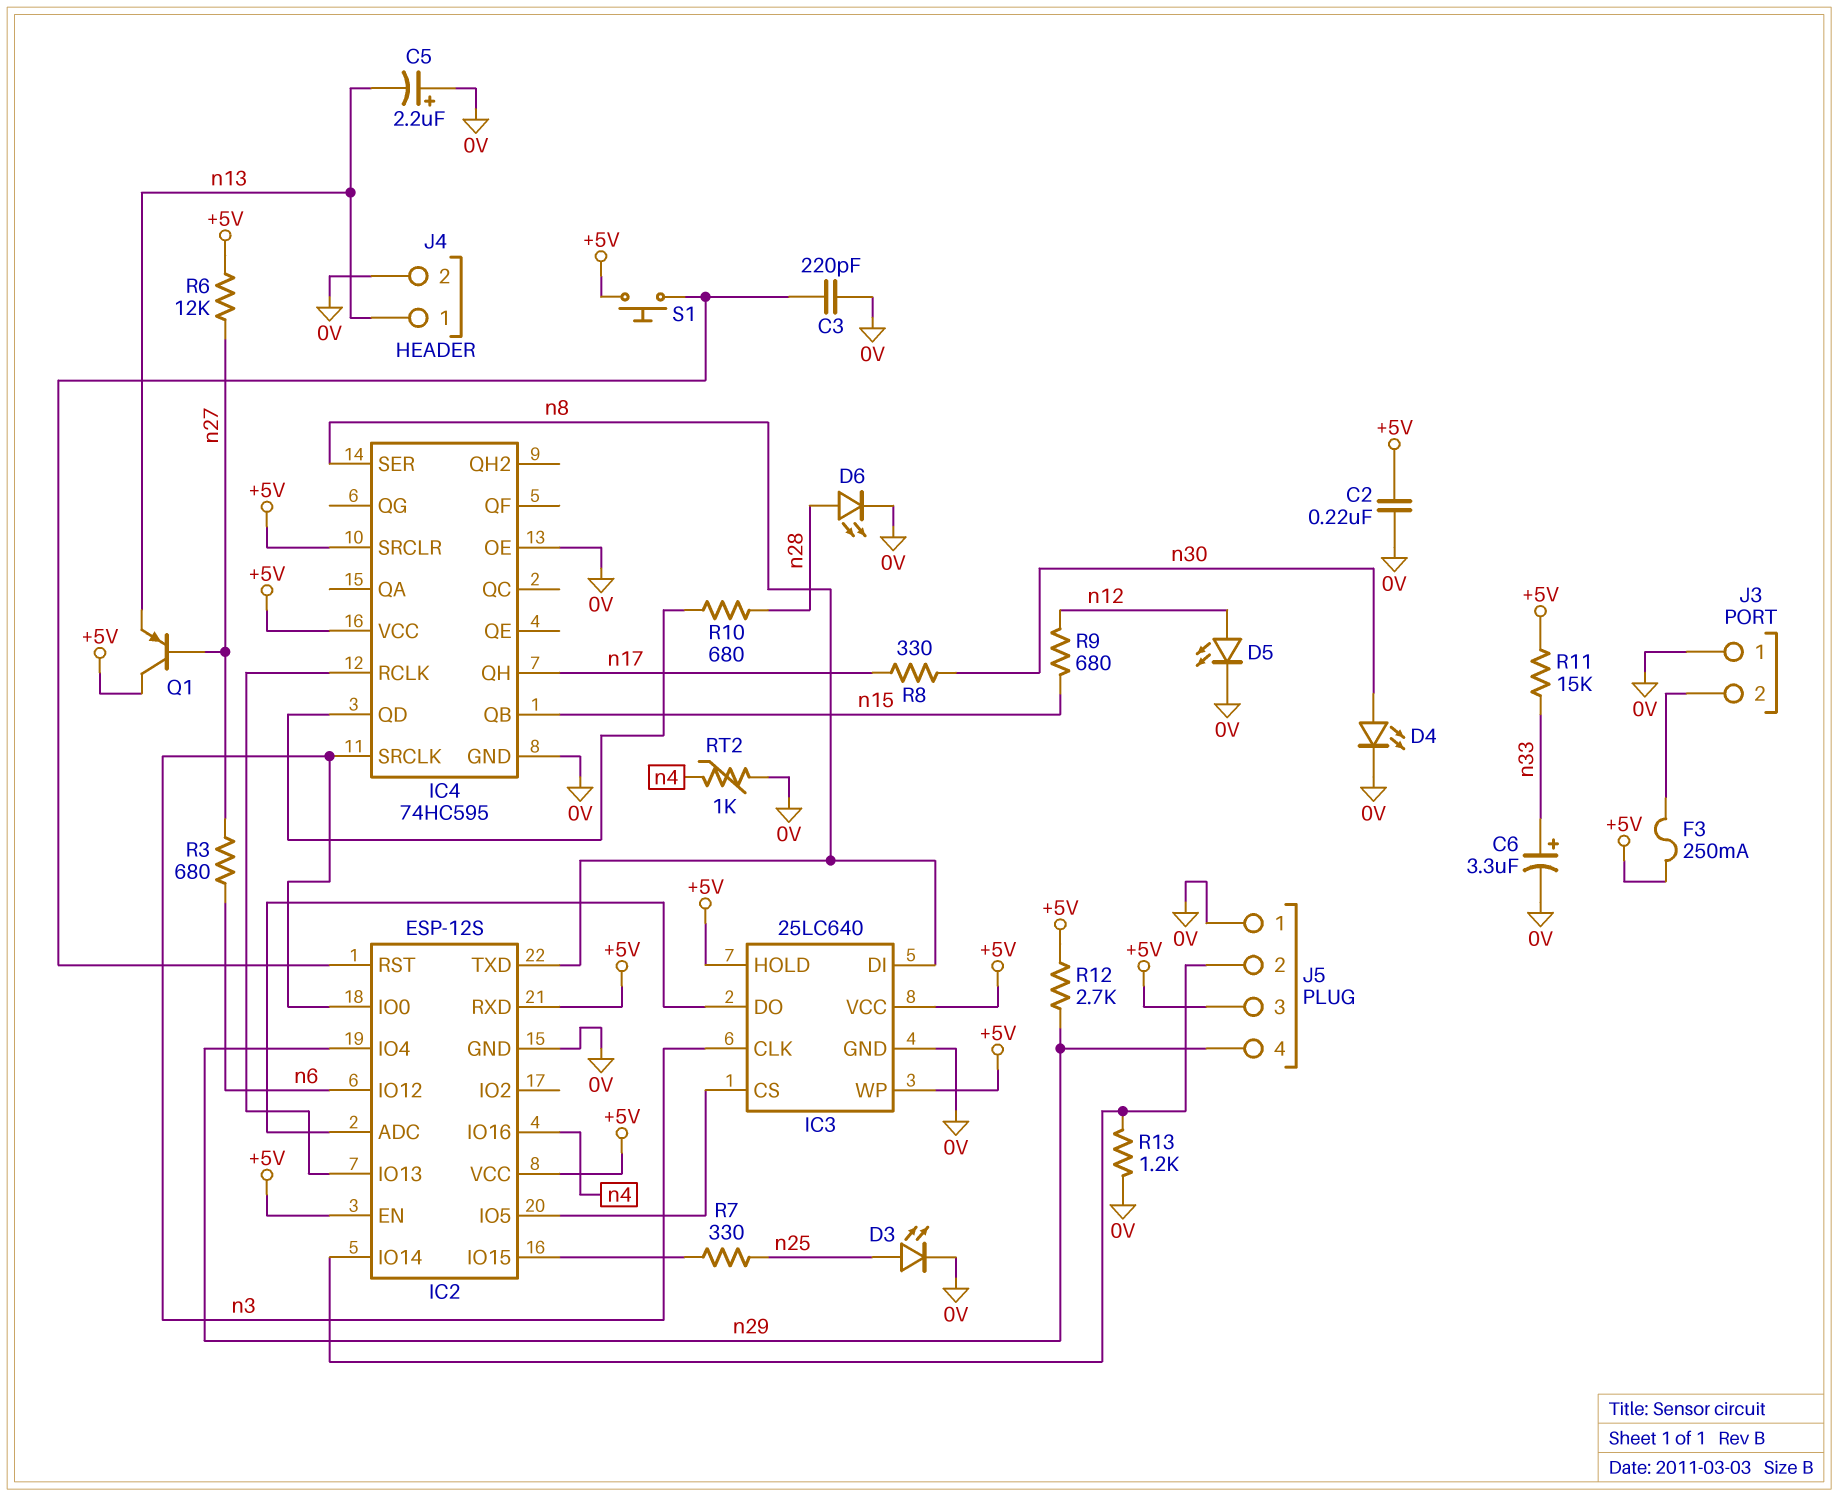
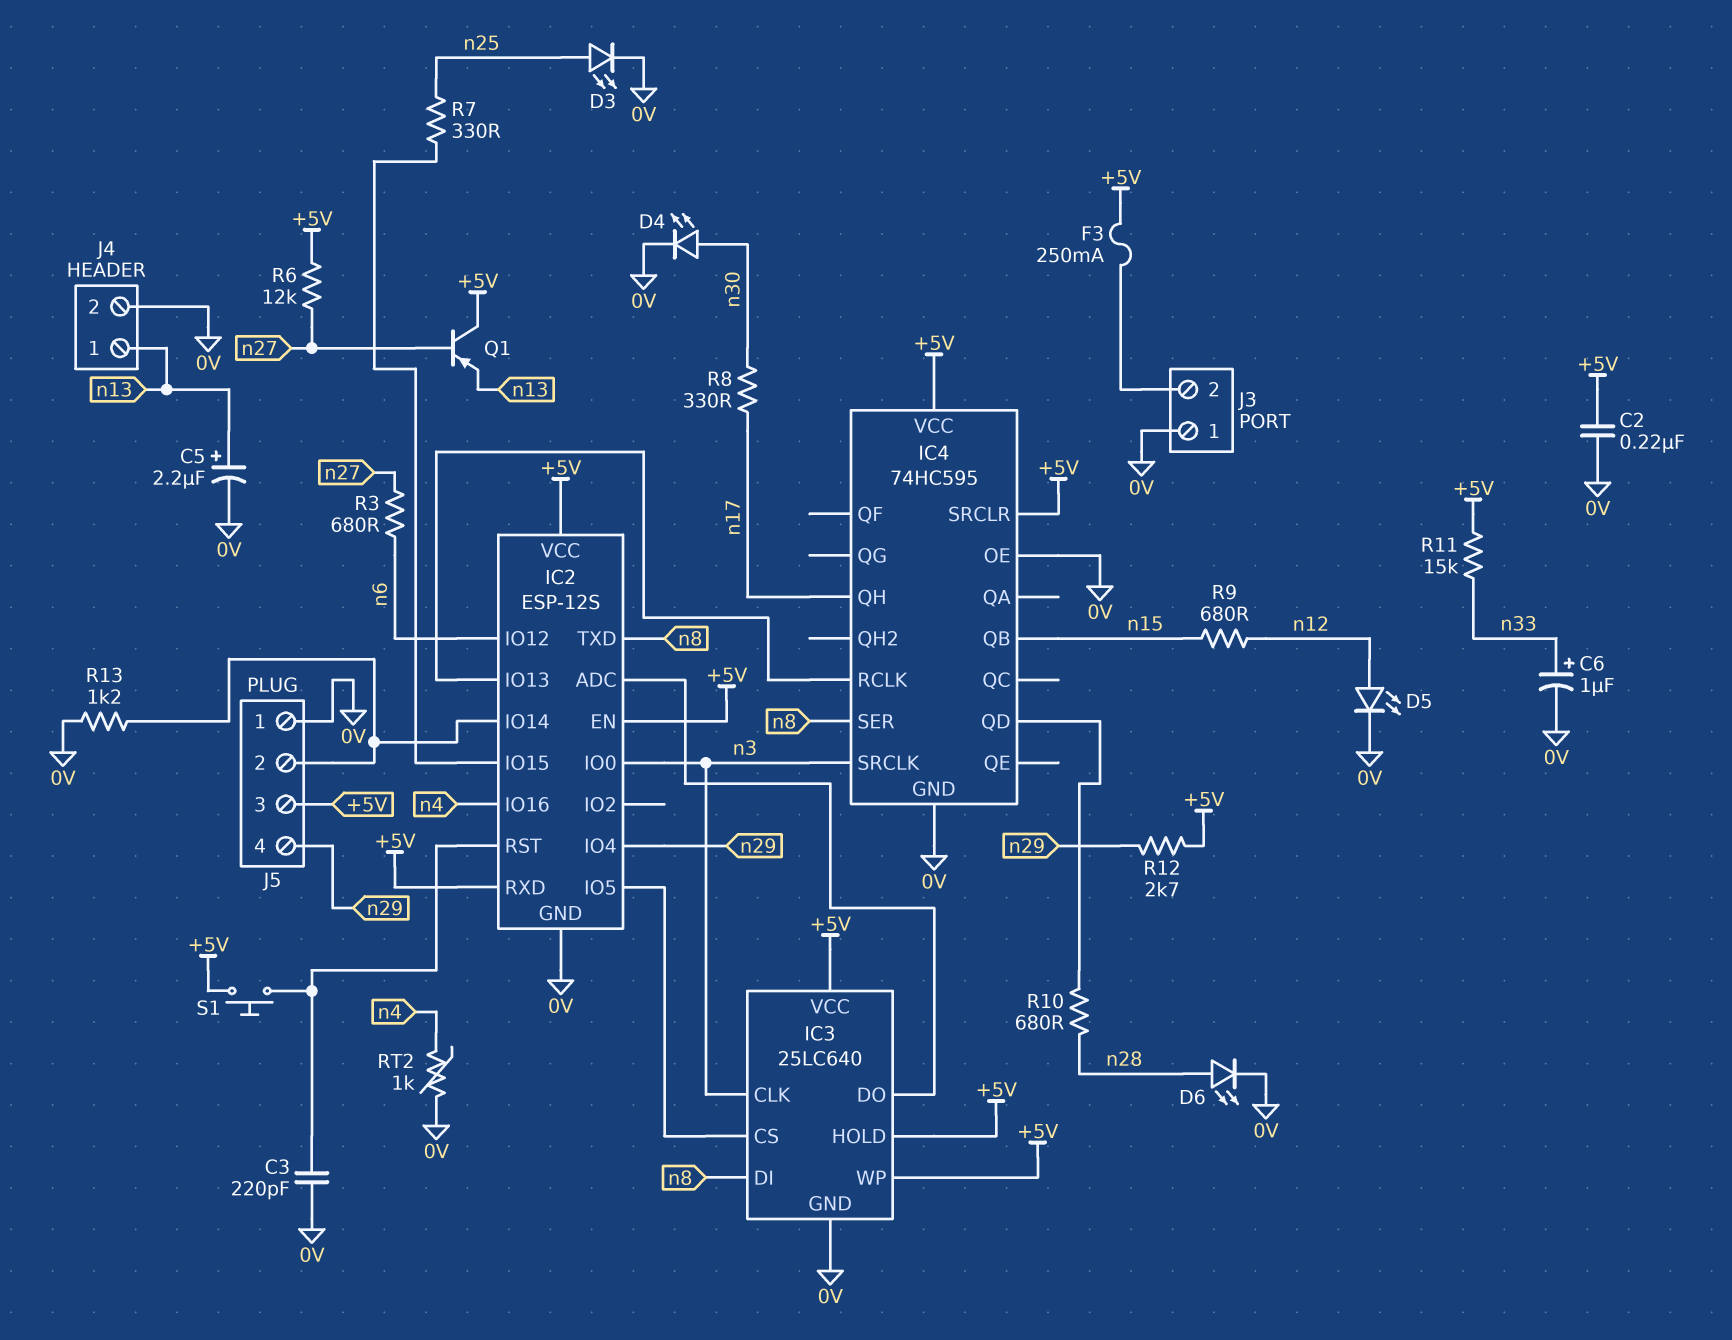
C5: 2.2uF (plus 0V, minus n13) -> 2.2uF (plus n13, minus 0V)
C6: 3.3uF (plus n33, minus 0V) -> 1uF (plus n33, minus 0V)

